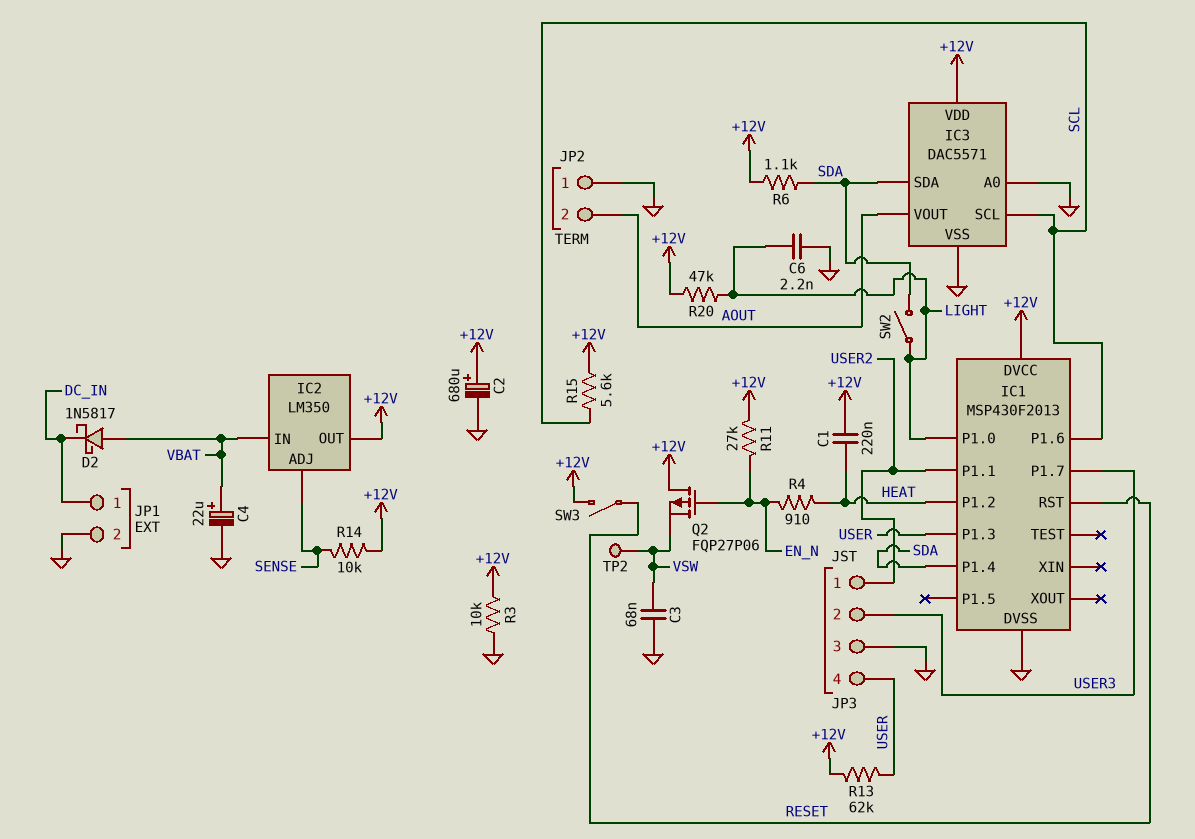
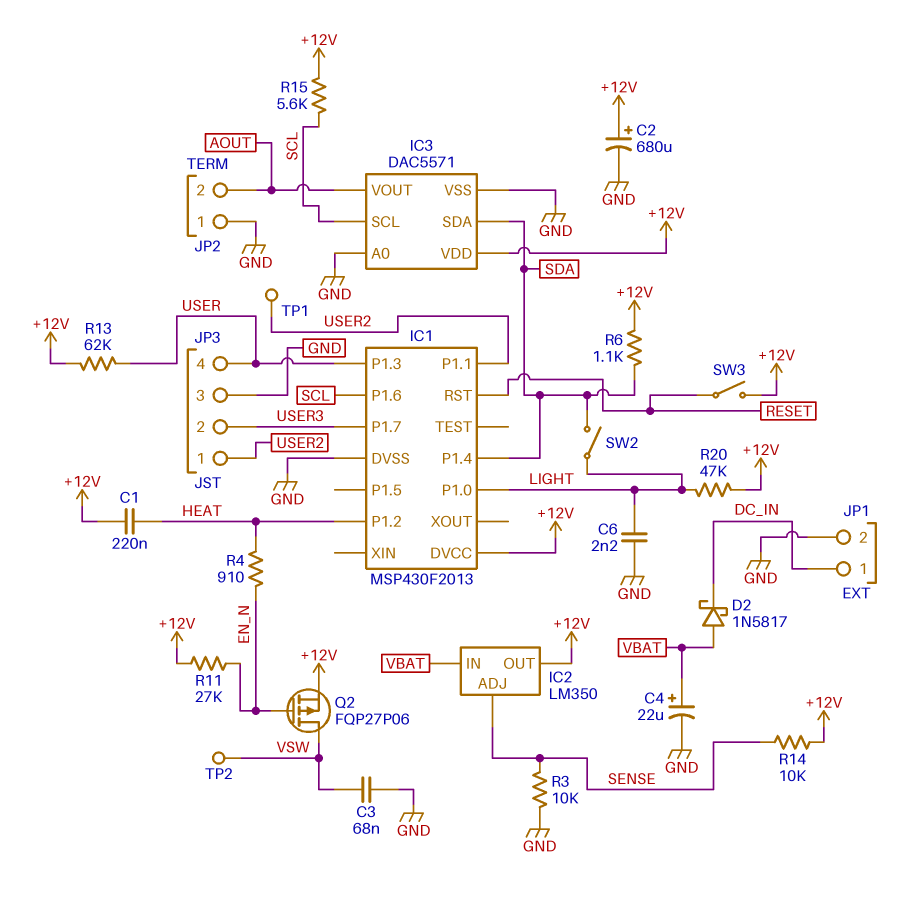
Q2: PMOS FQP27P06 (G EN_N, D +12V, S VSW) -> PMOS FQP27P06 (G EN_N, D VSW, S +12V)
R3: 10k (+12V, GND) -> 10k (GND, SENSE)
TP1: none -> test point (USER2)

